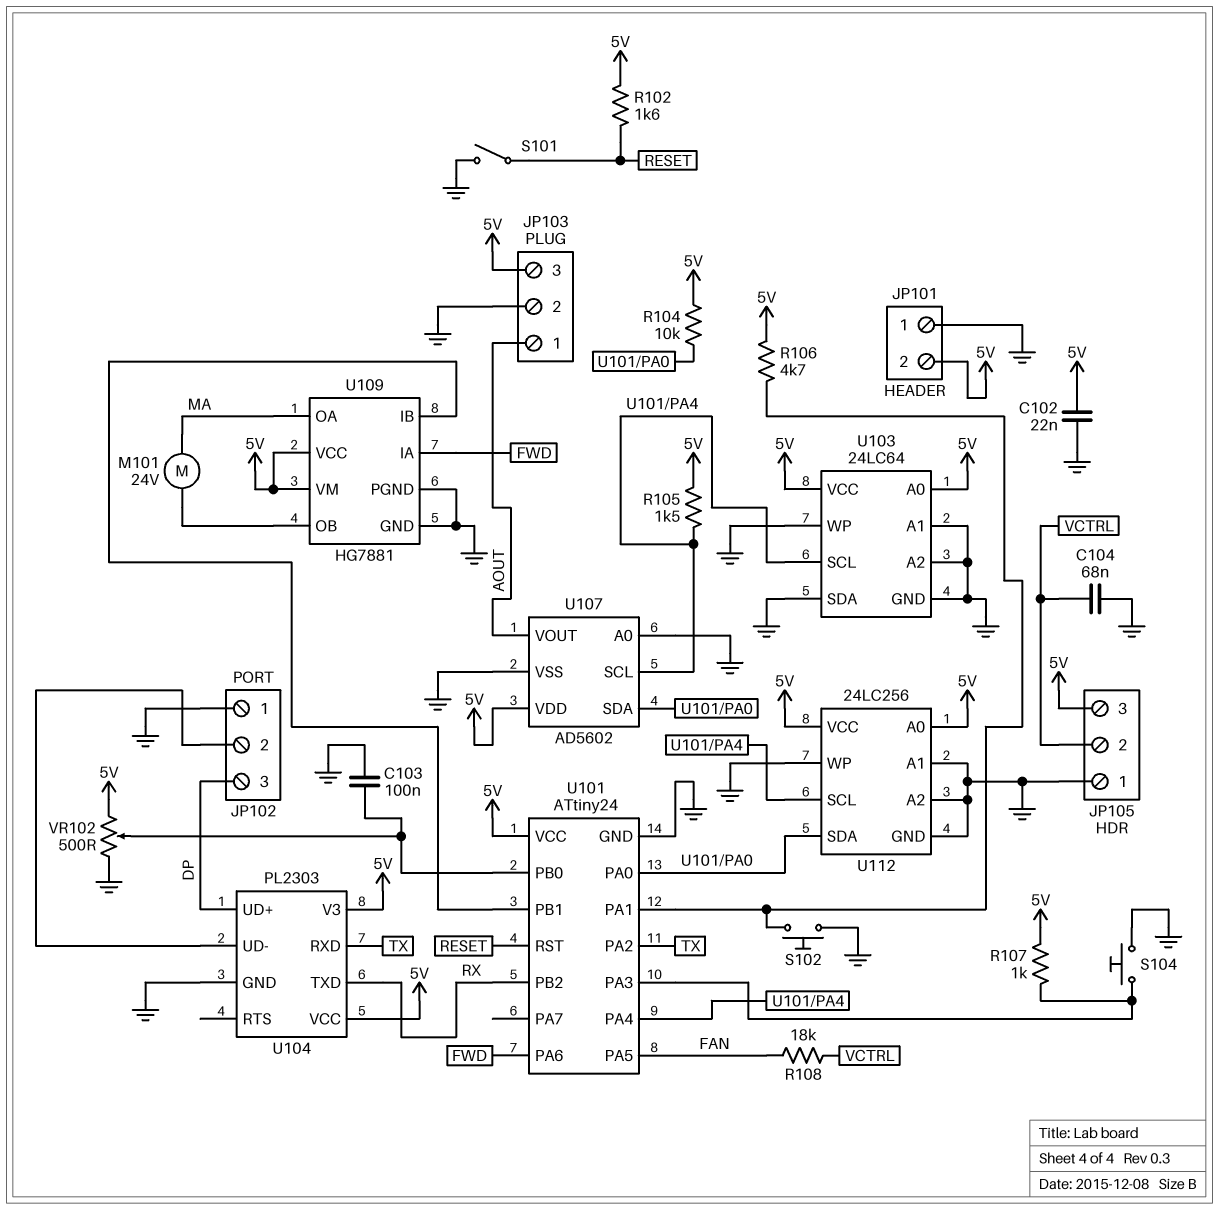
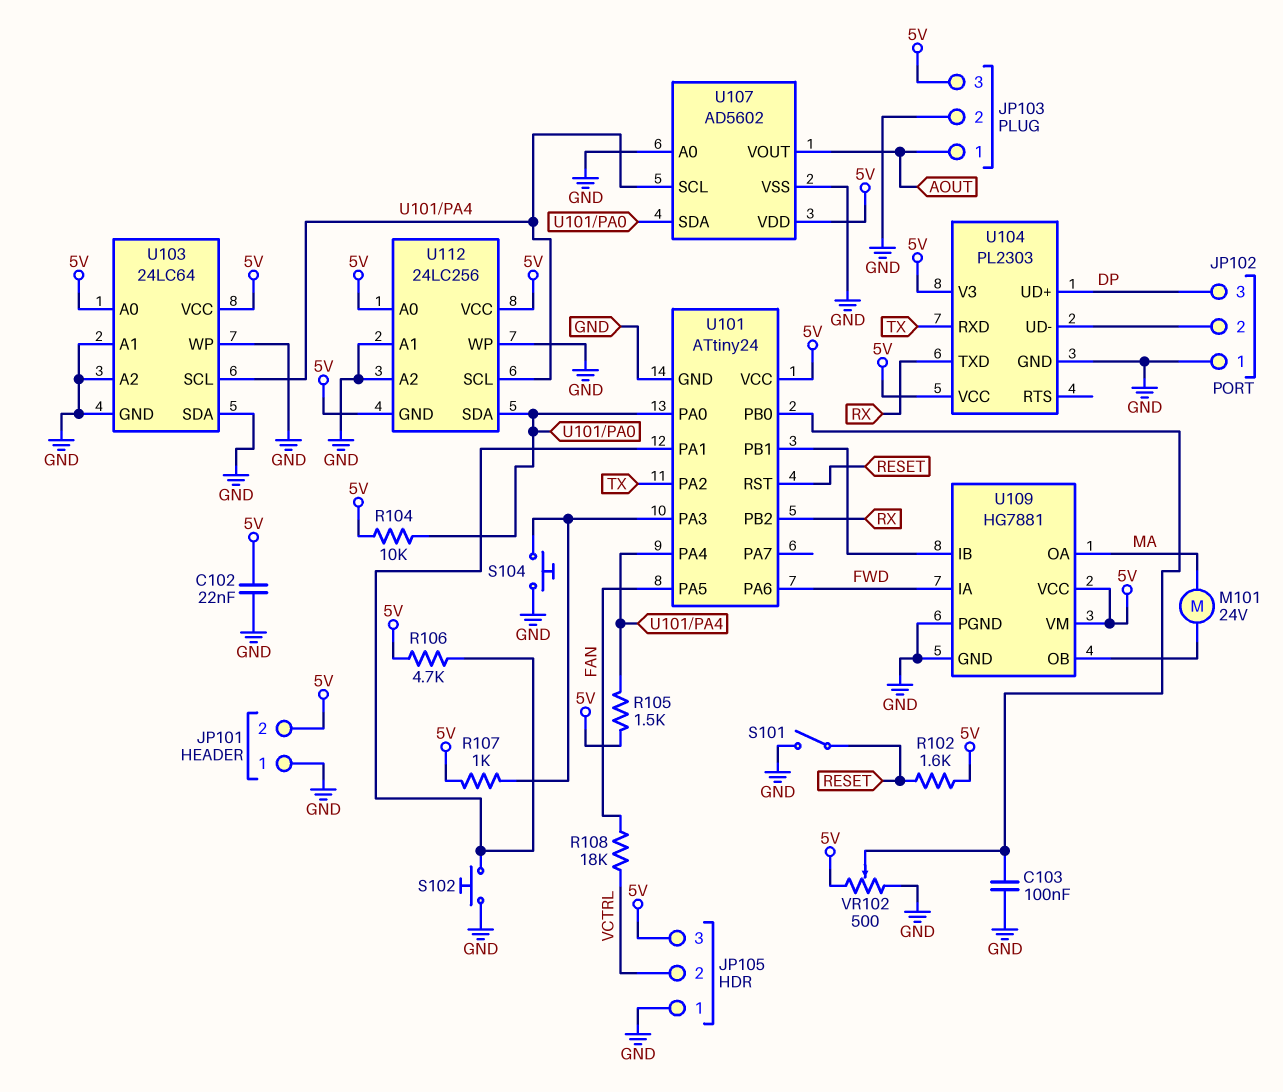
C104: 68nF (GND, VCTRL) -> none
U112 pin GND: GND -> 5V

